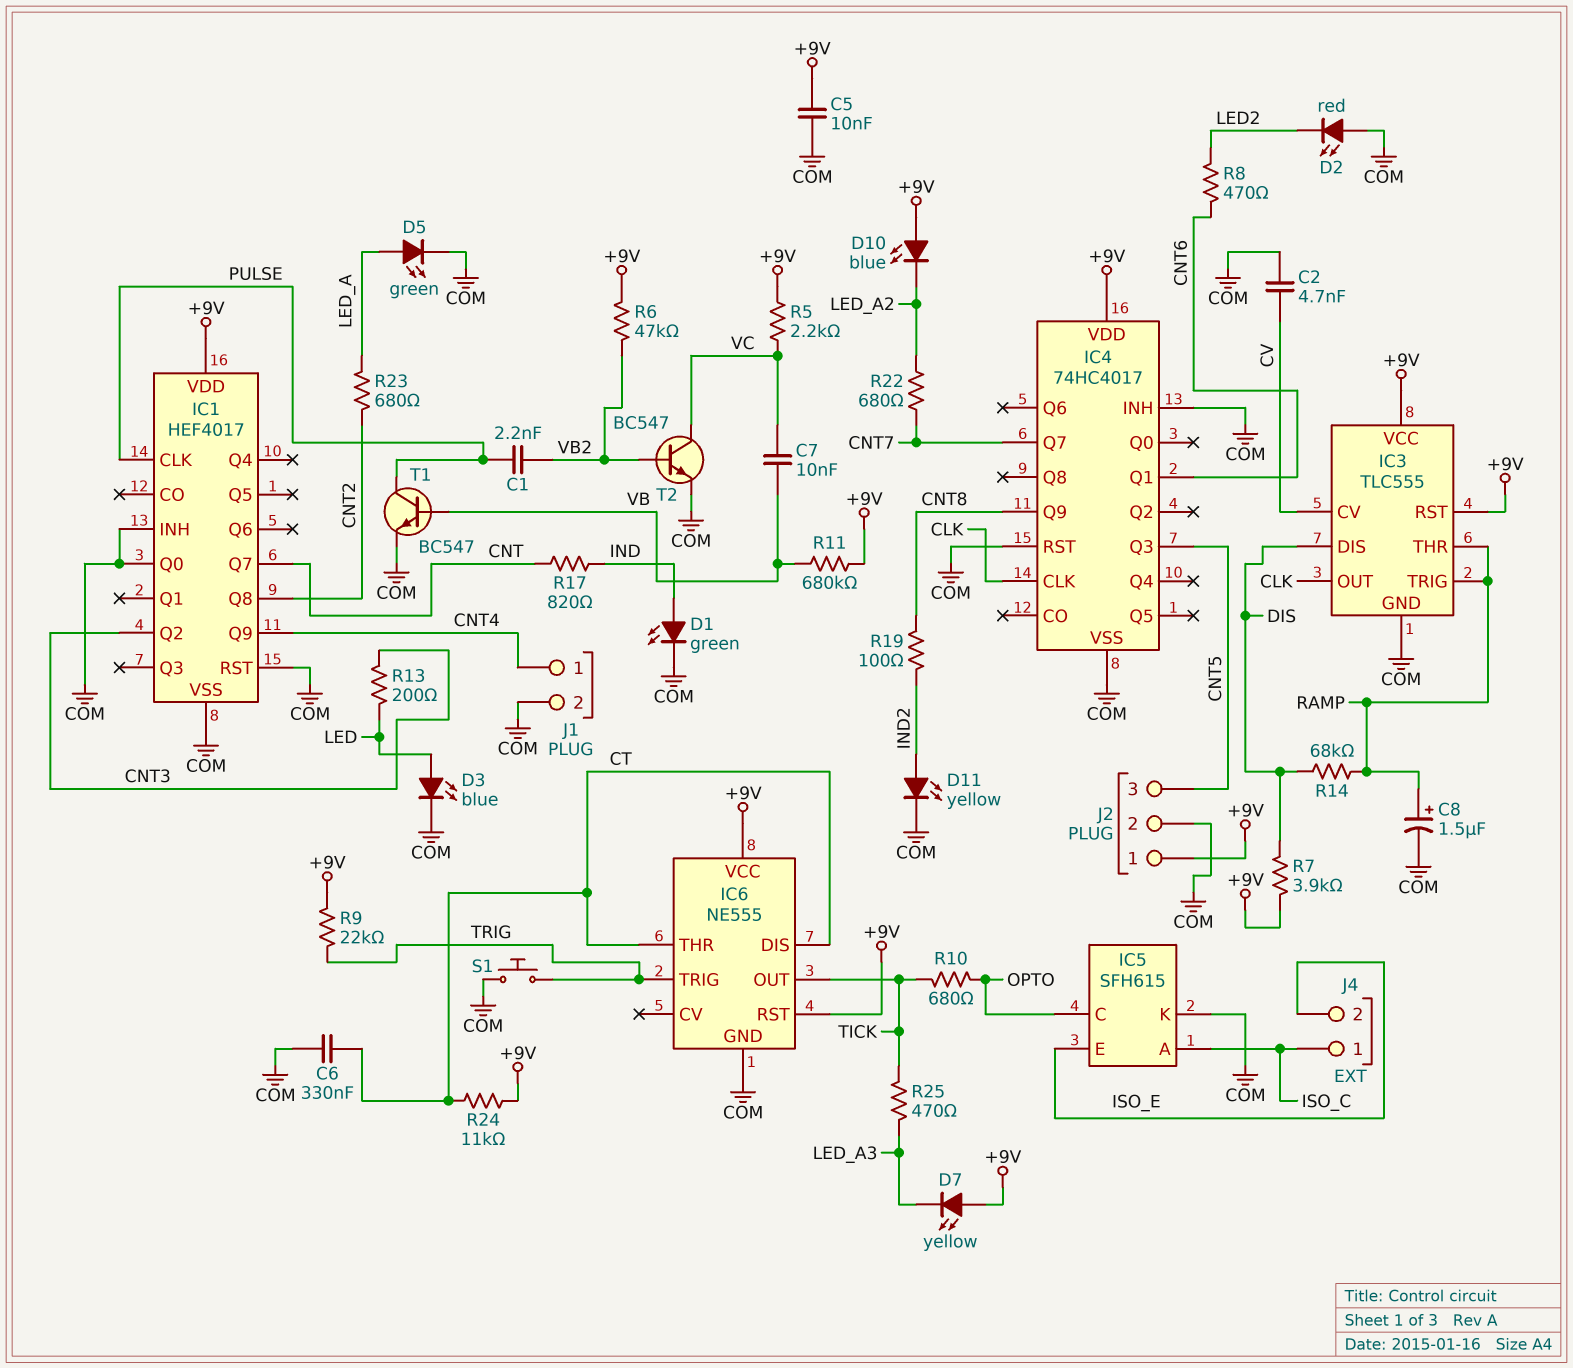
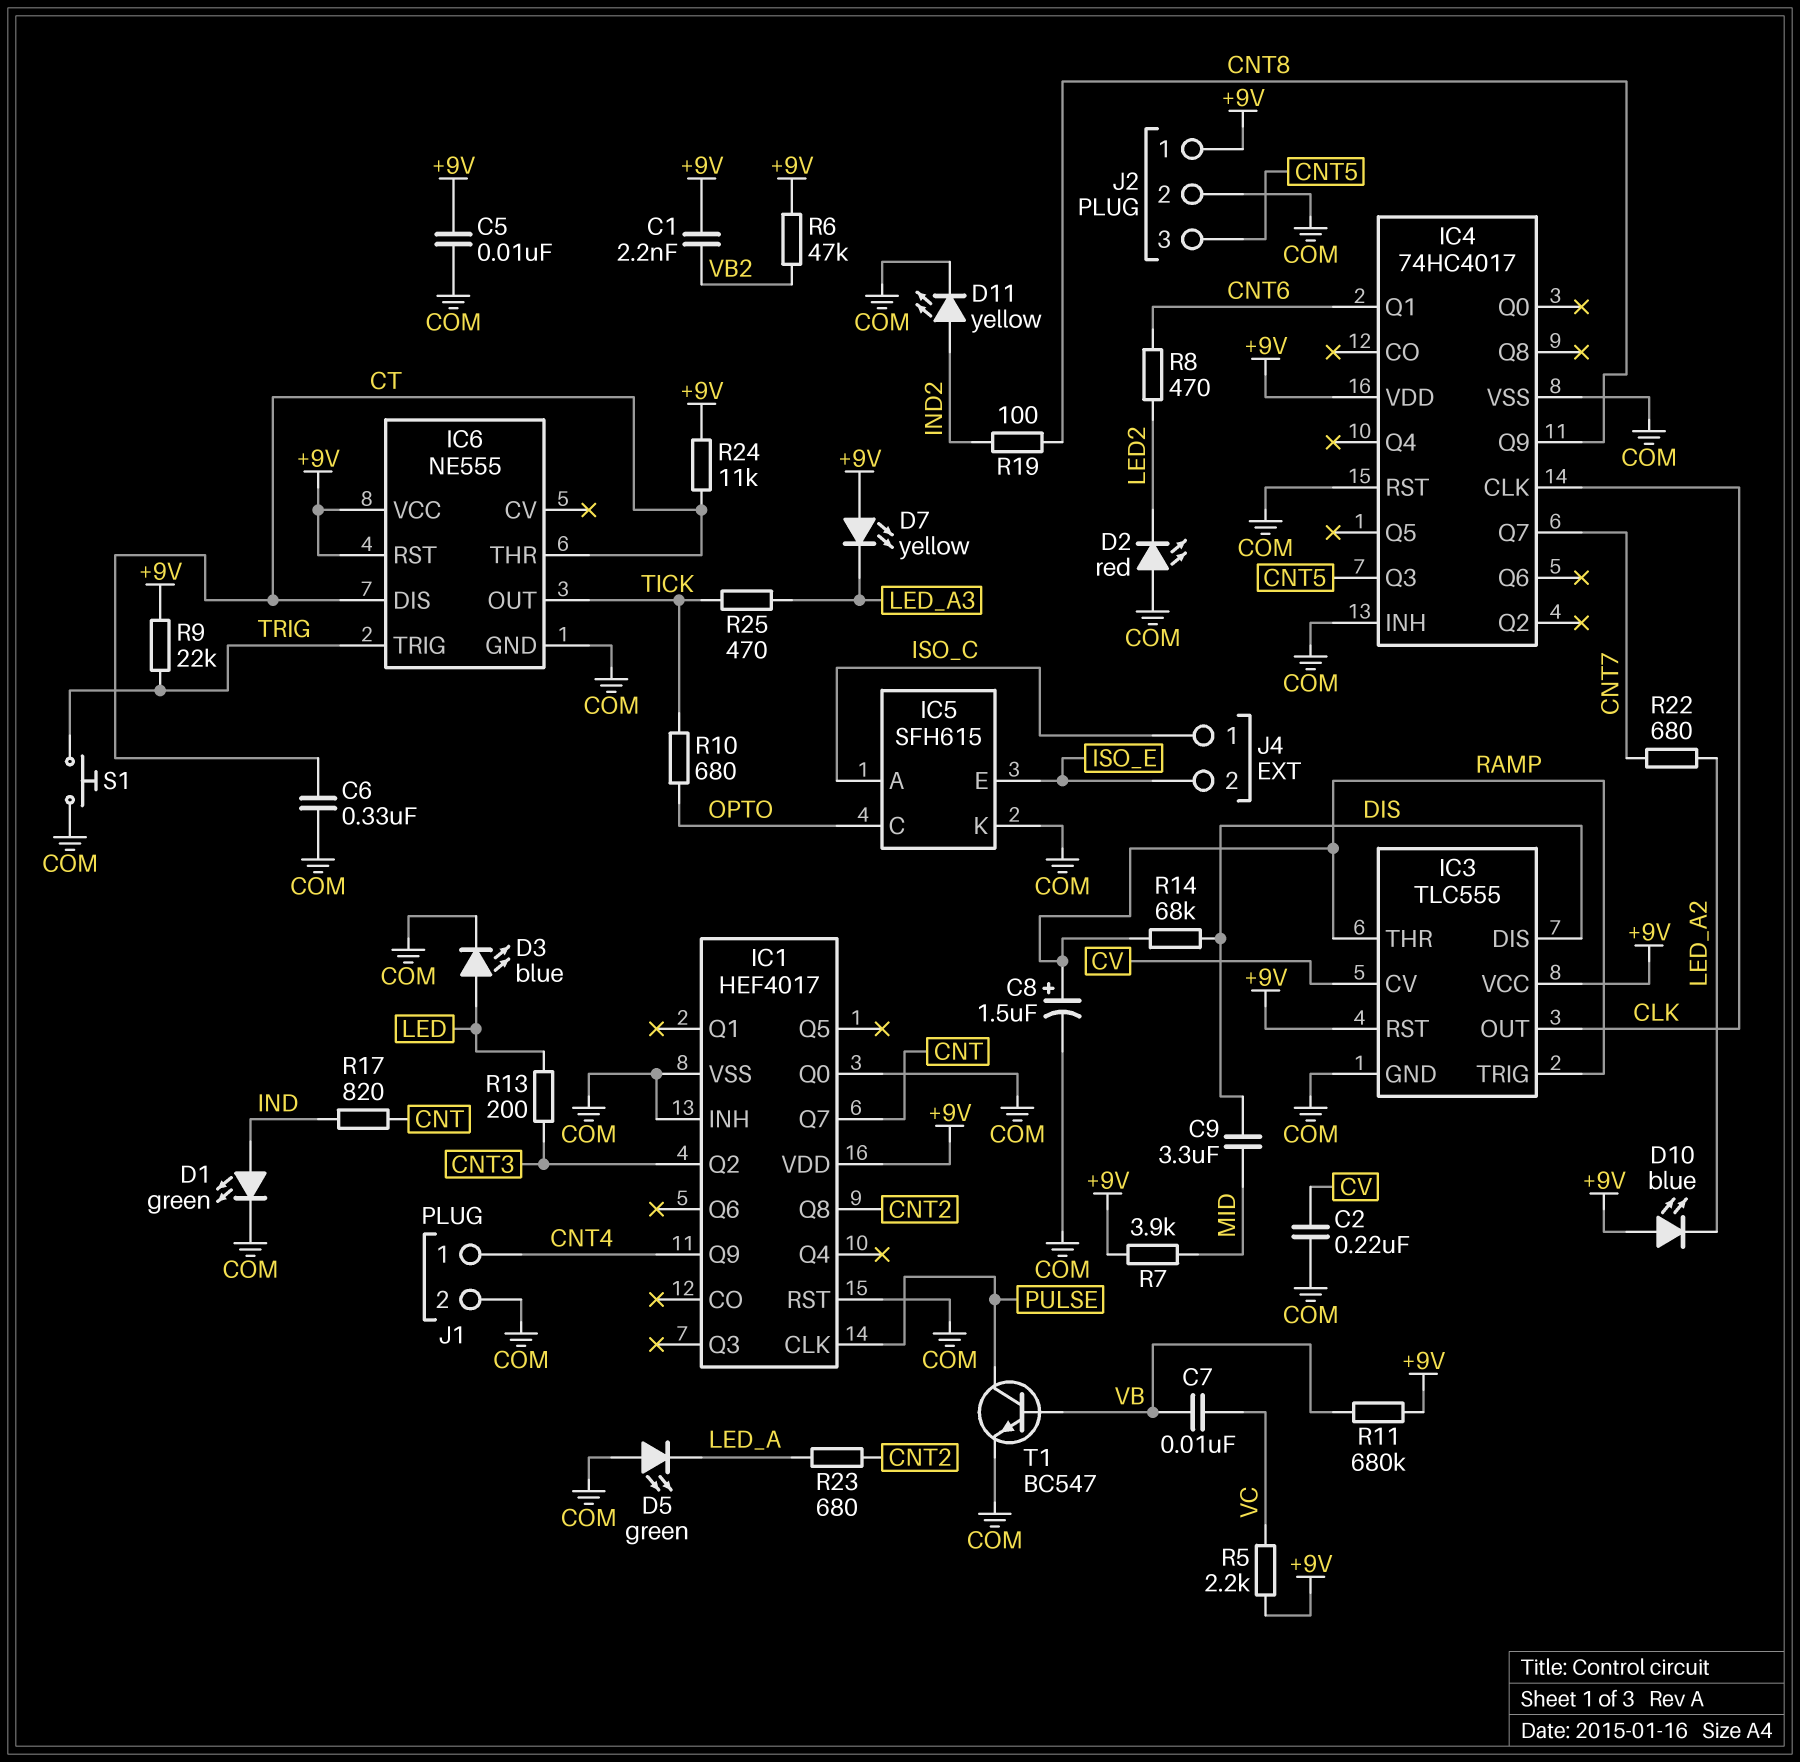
C1: 2.2nF (PULSE, VB2) -> 2.2nF (+9V, VB2)
C2: 4.7nF (COM, CV) -> 220nF (COM, CV)
C9: none -> 3.3uF (DIS, MID)
D5: LED green (A LED_A, K COM) -> LED green (A COM, K LED_A)
R7: 3.9k (+9V, DIS) -> 3.9k (+9V, MID)
T2: NPN BC547 (B VB2, C VC, E COM) -> none

